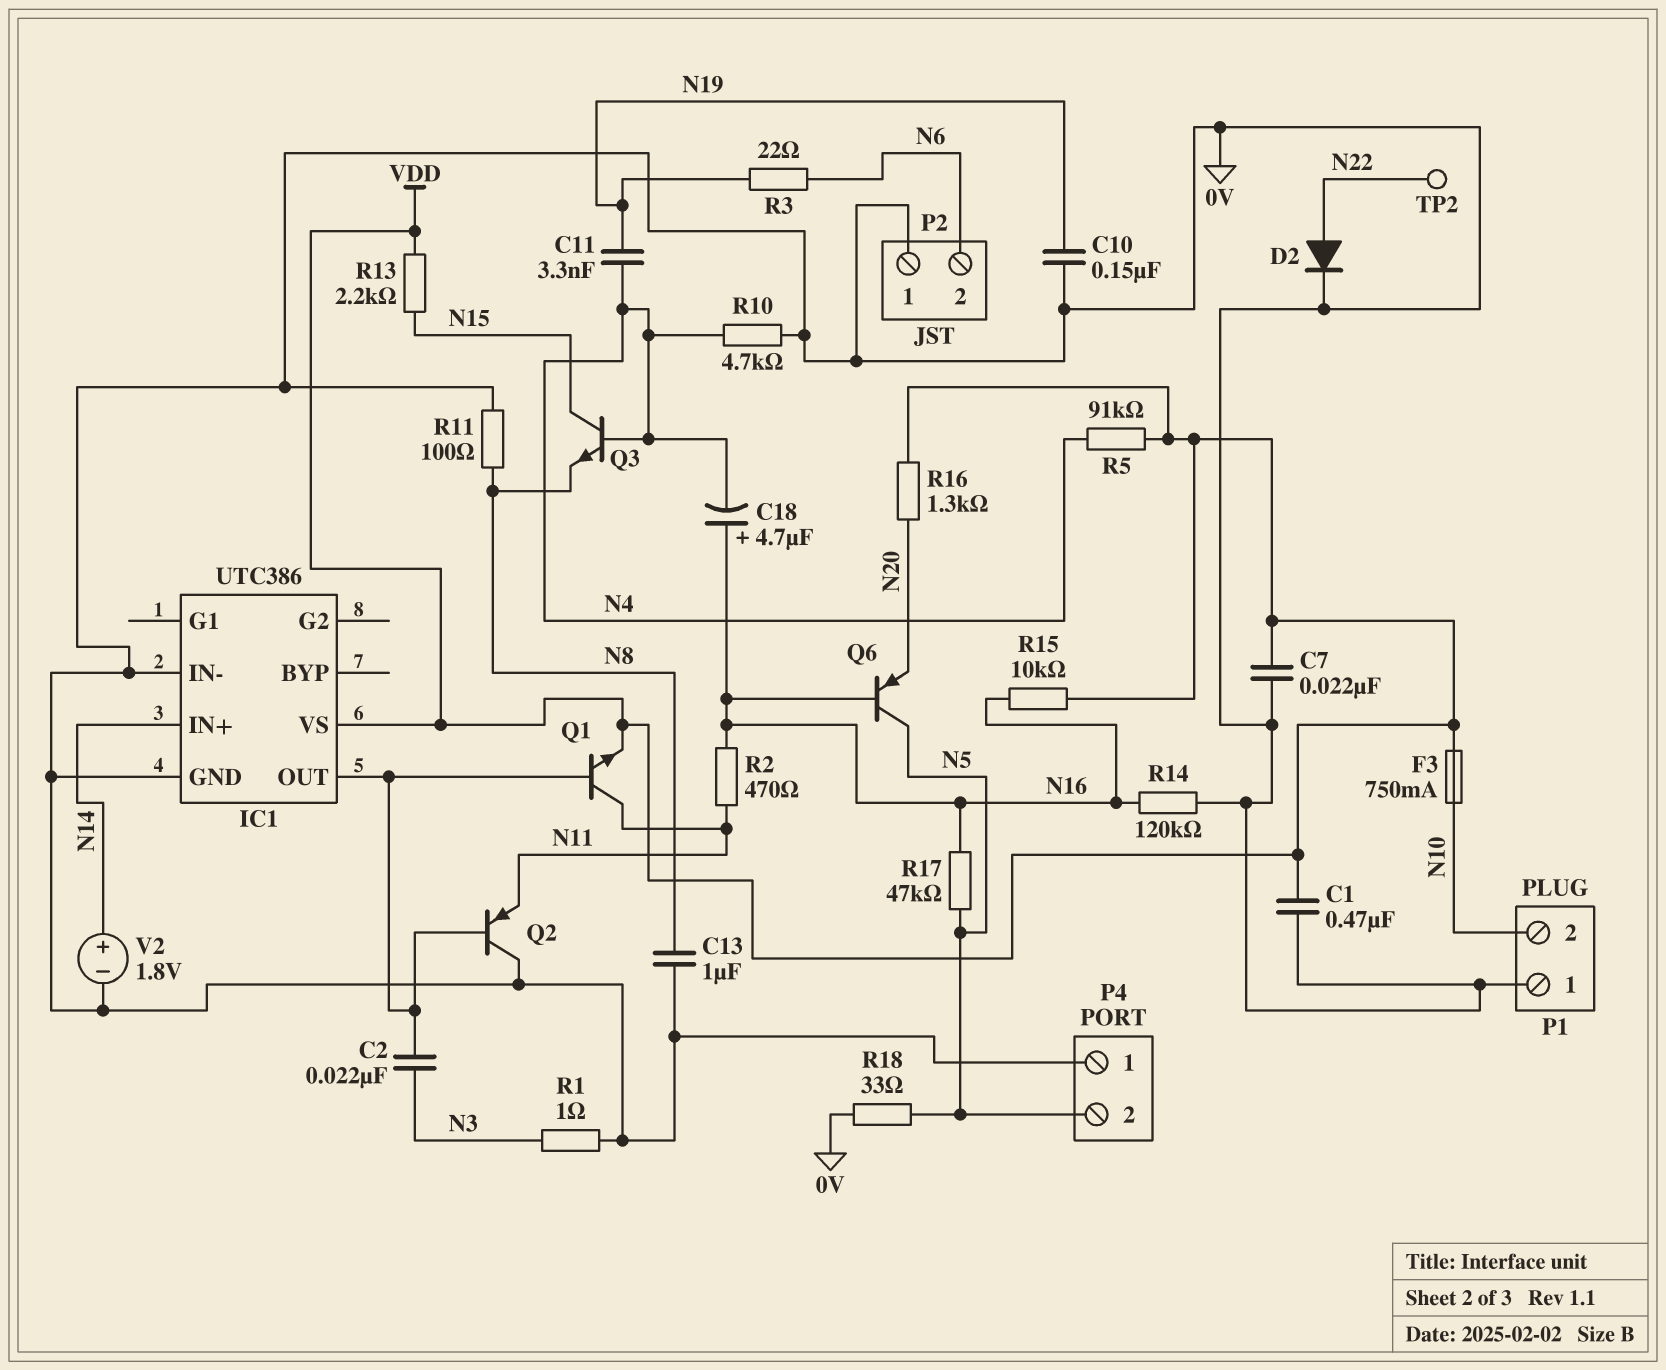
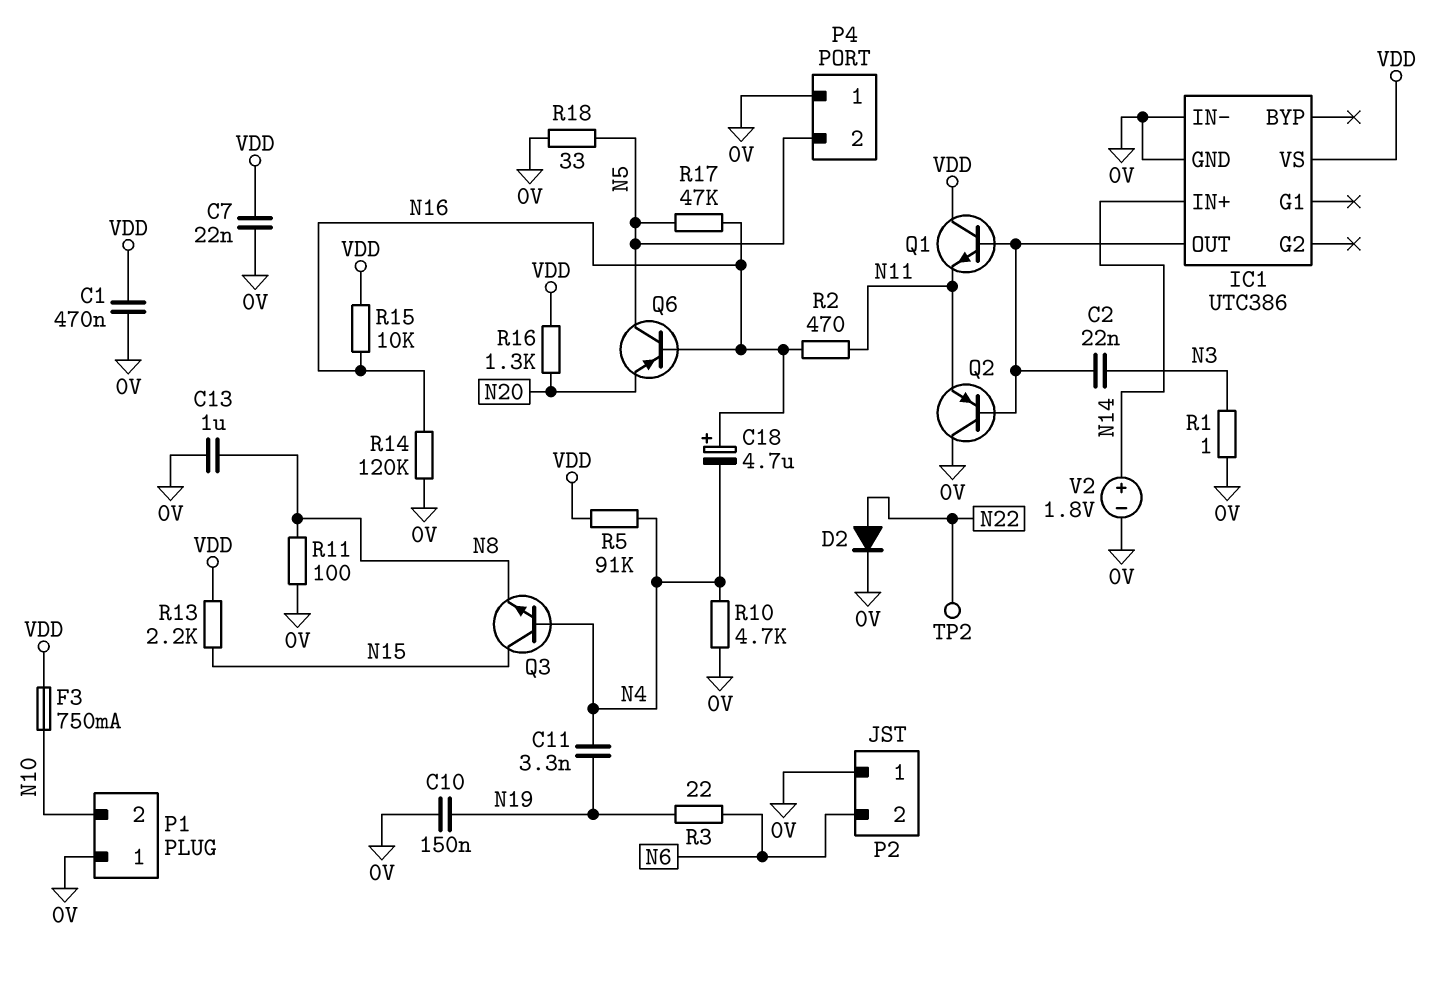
Q1: NPN (B IC1/OUT, C N11, E VDD) -> NPN (B IC1/OUT, C VDD, E N11)

